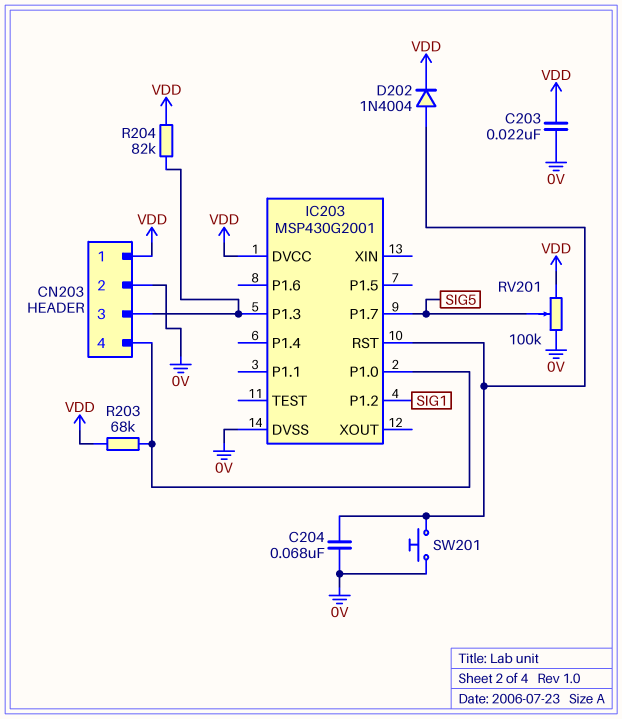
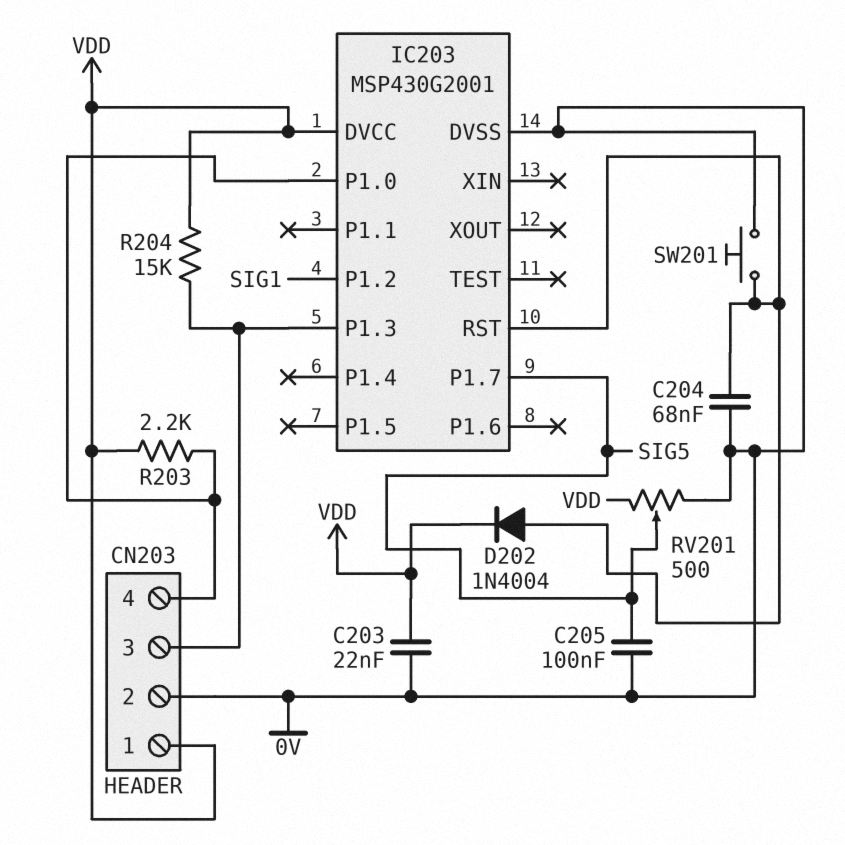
C205: none -> 100nF (0V, SIG5)
R203: 68k (CN203/4, VDD) -> 2.2k (CN203/4, VDD)
R204: 82k (CN203/3, VDD) -> 15k (CN203/3, VDD)
RV201: 100k (0V, VDD, wiper SIG5) -> 500 (0V, VDD, wiper SIG5)

